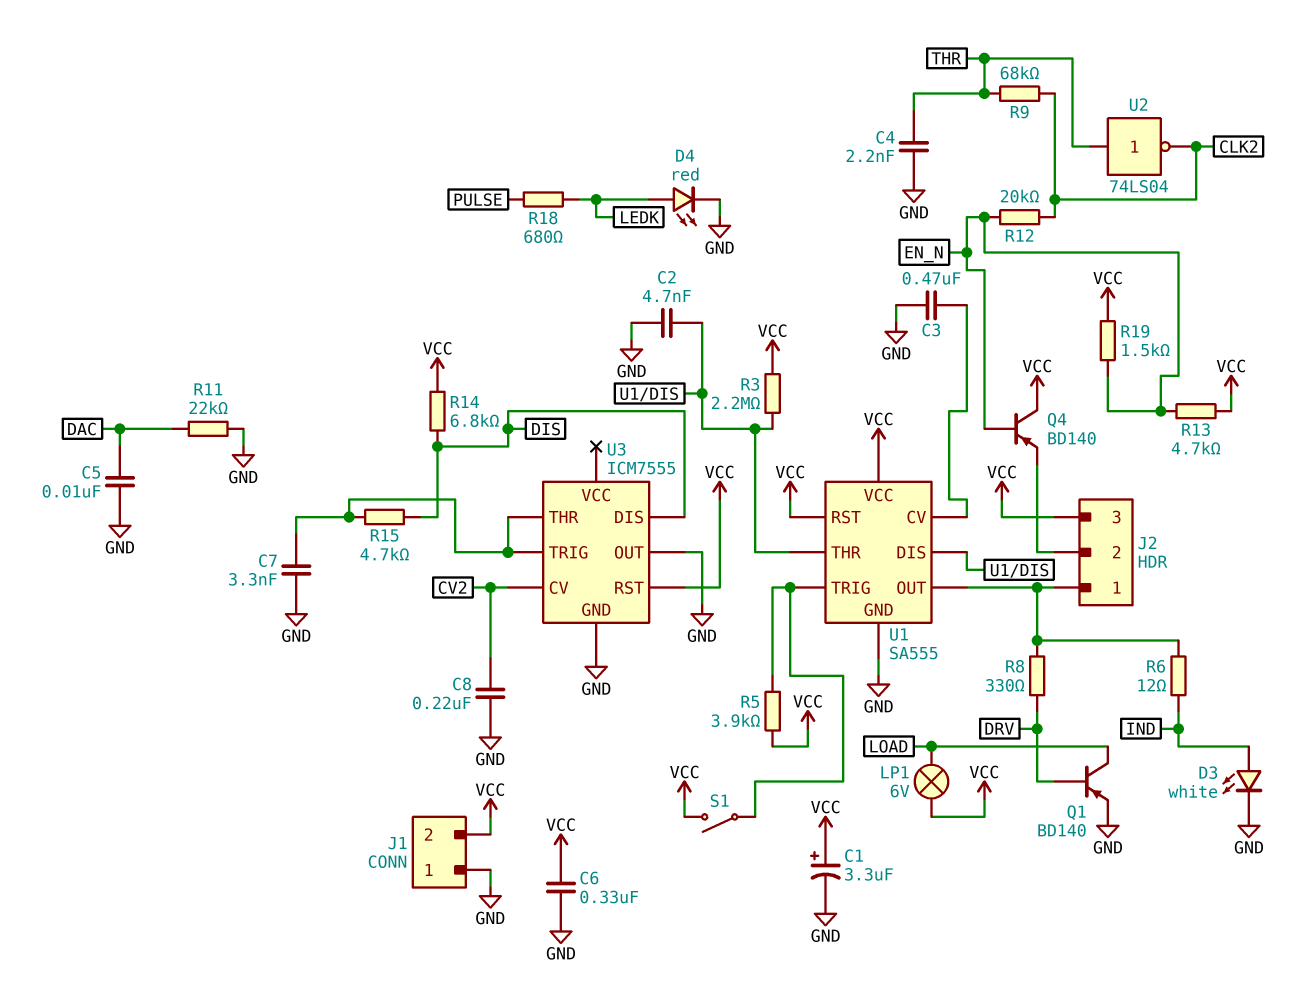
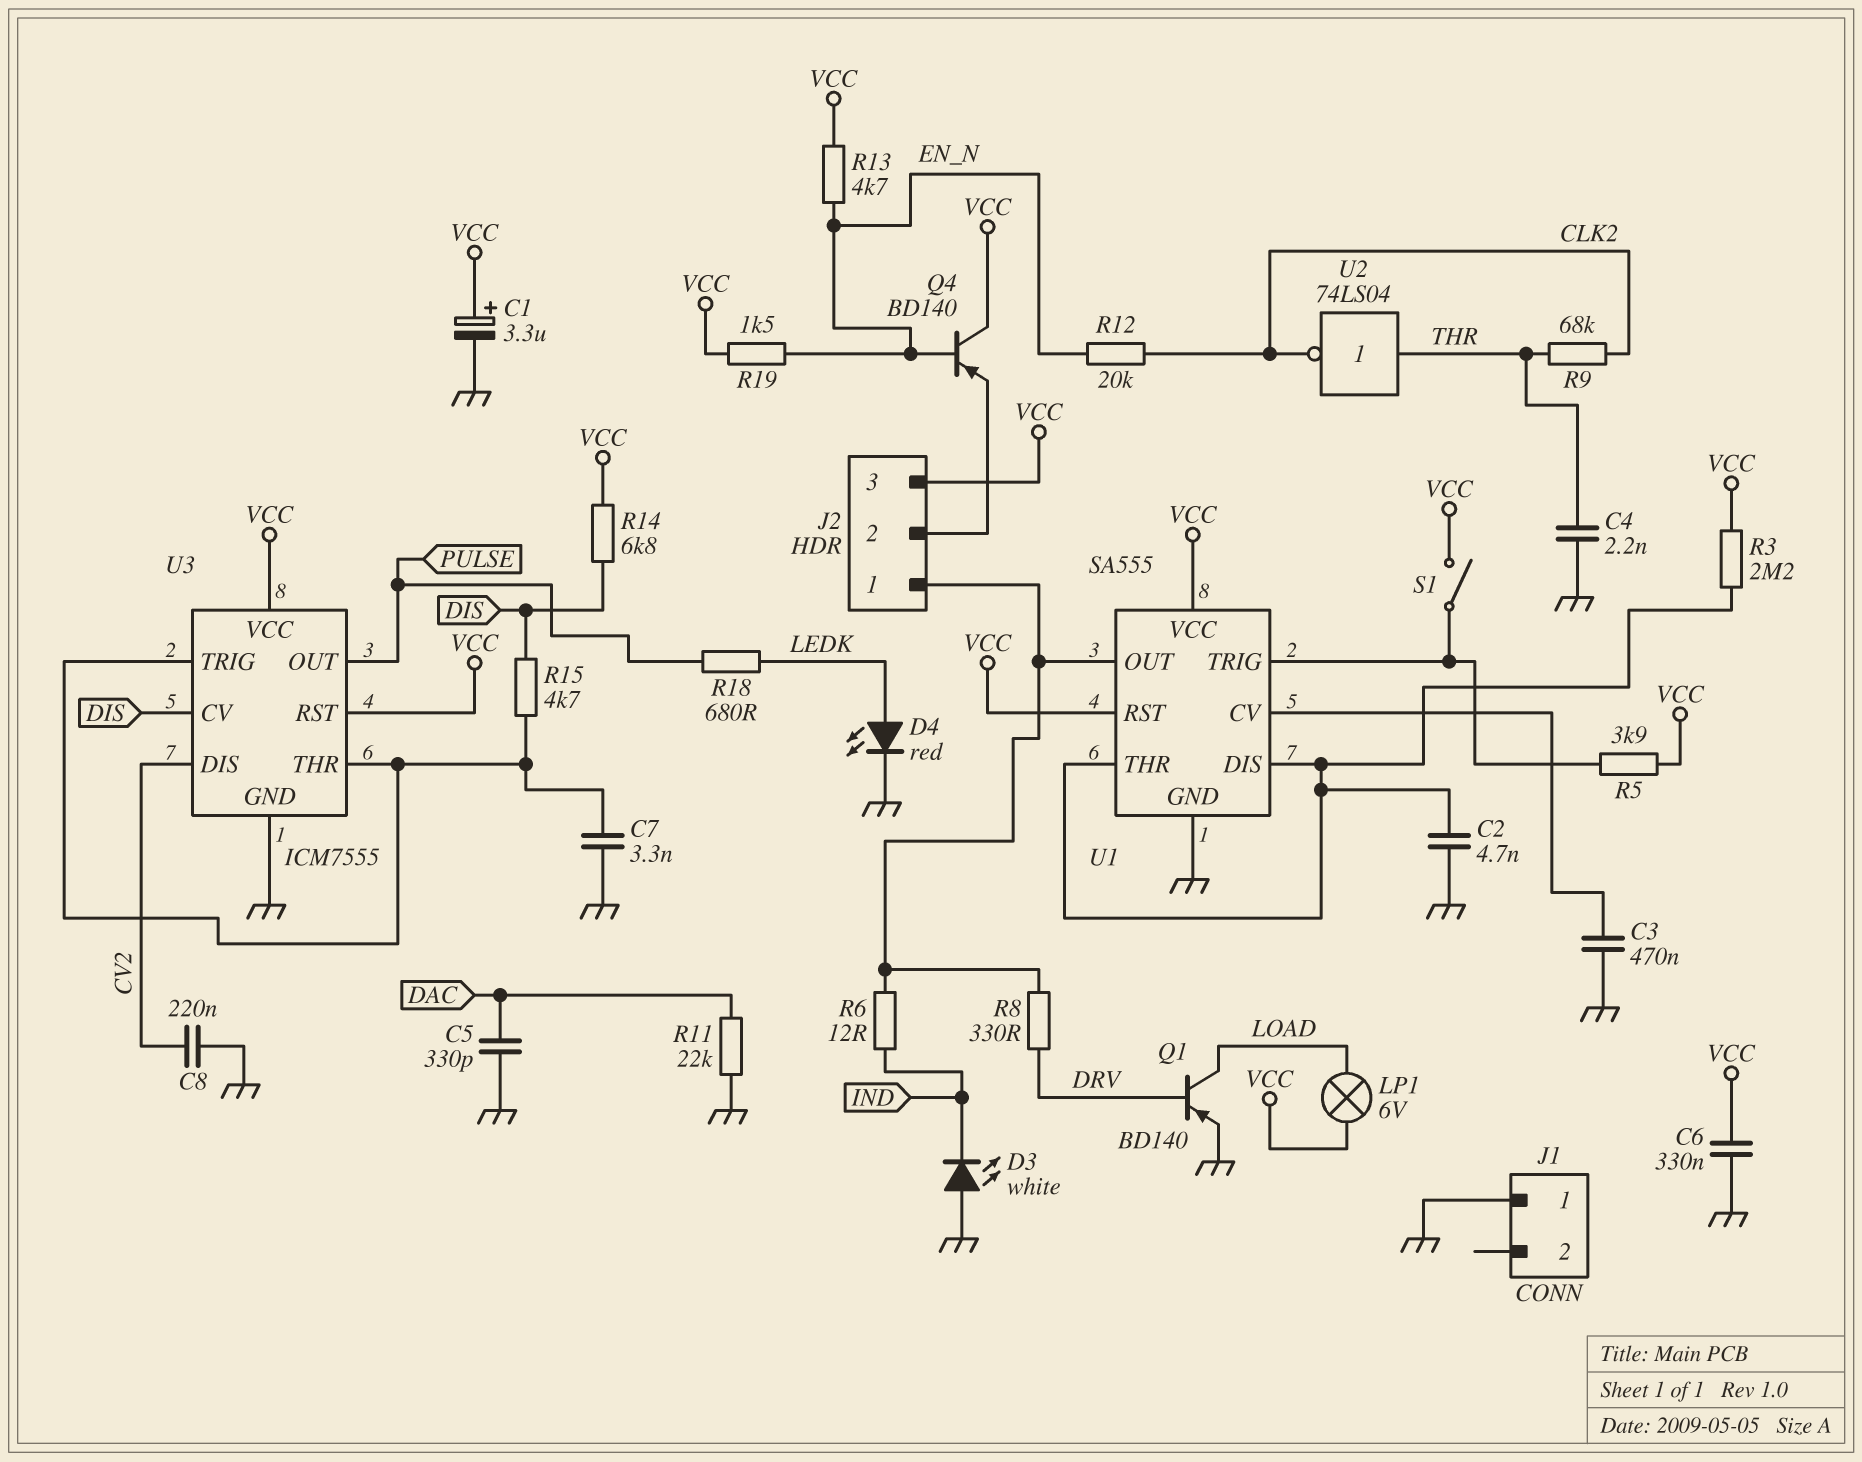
C5: 10nF (DAC, GND) -> 330pF (DAC, GND)
D3: LED white (A IND, K GND) -> LED white (A GND, K IND)
J1 pin 2: VCC -> none
U3 pin CV: CV2 -> DIS
U3 pin DIS: DIS -> CV2
U3 pin OUT: GND -> PULSE
U3 pin VCC: none -> VCC

